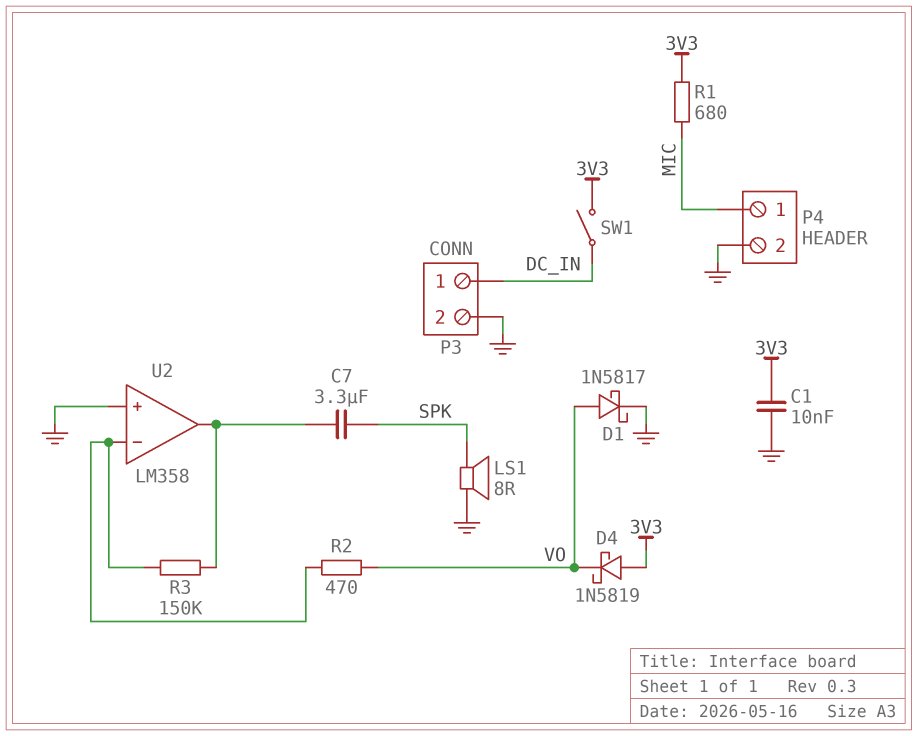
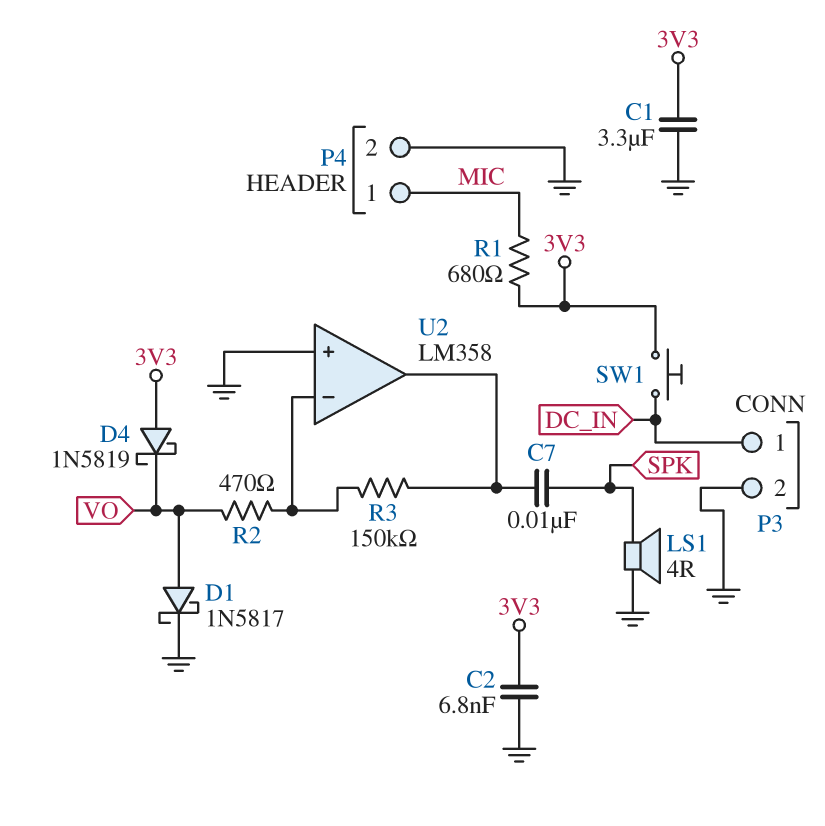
C1: 10nF (3V3, GND) -> 3.3uF (3V3, GND)
C2: none -> 6.8nF (3V3, GND)
C7: 3.3uF (SPK, U2/out) -> 10nF (SPK, U2/out)
LS1: speaker 8R (GND, SPK) -> speaker 4R (GND, SPK)
SW1: switch (3V3, DC_IN) -> button (3V3, DC_IN)

